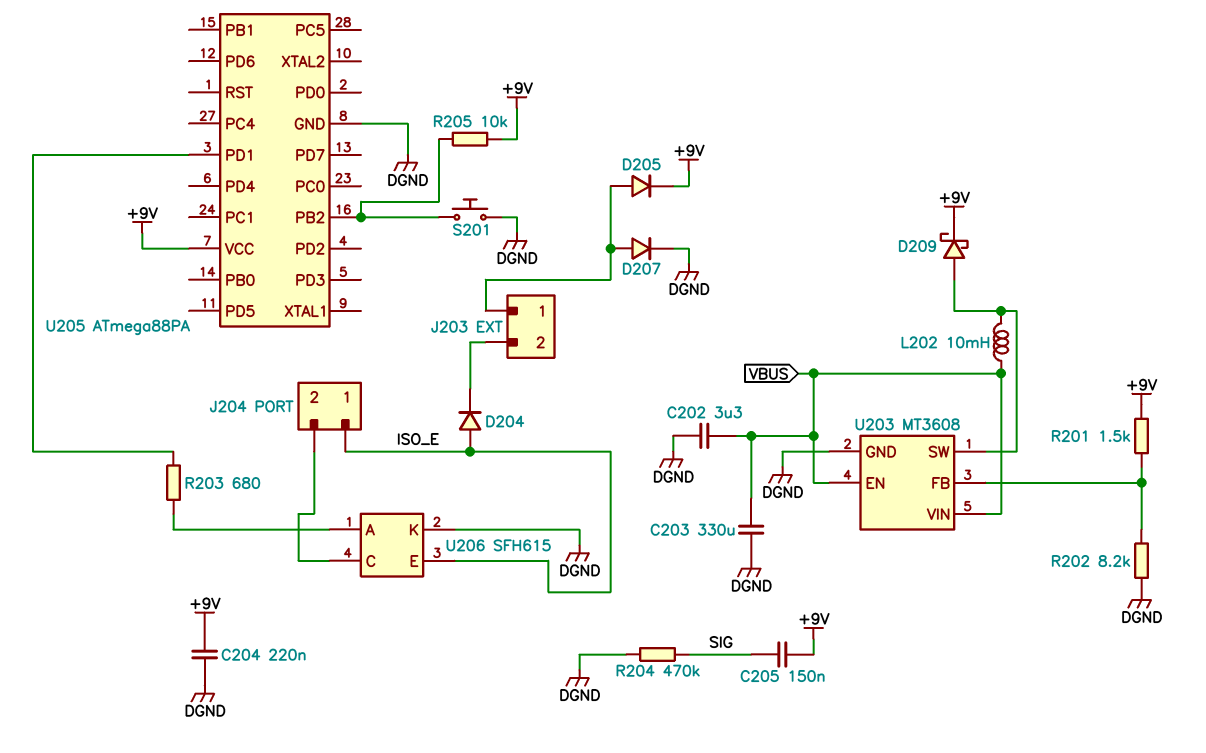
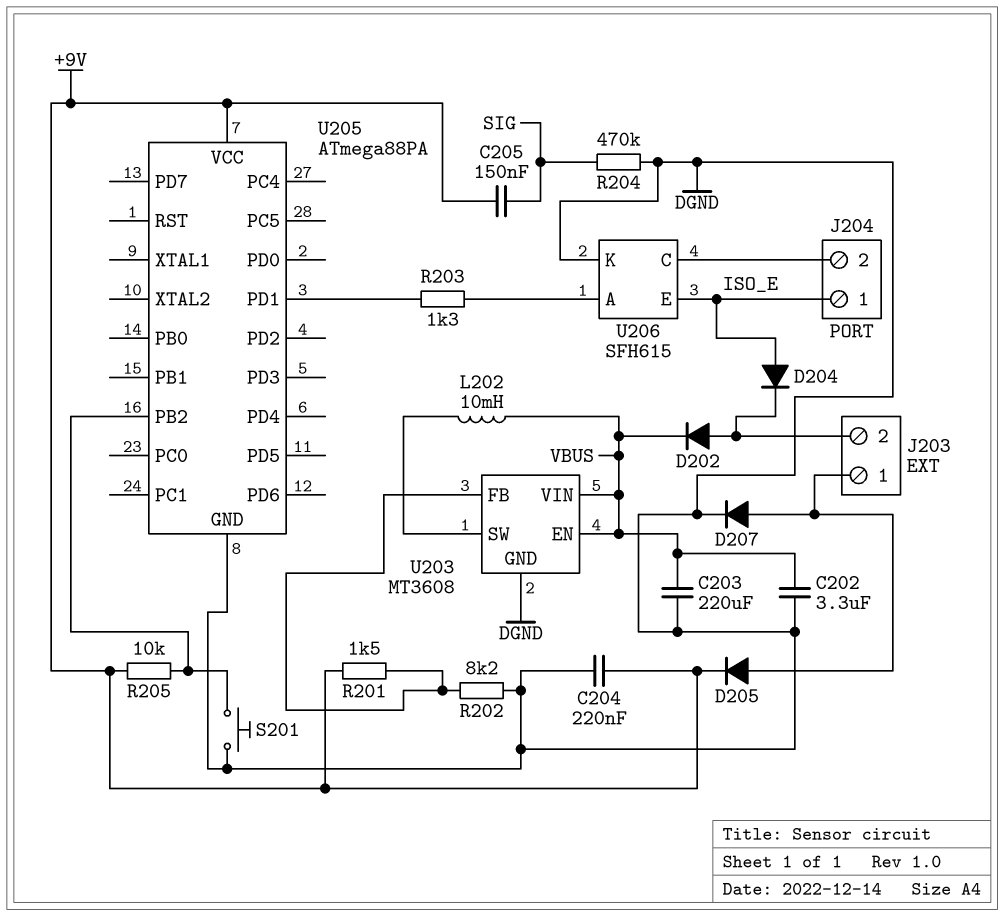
C203: 330uF (DGND, VBUS) -> 220uF (DGND, VBUS)
D202: none -> diode (A J203/2, K VBUS)
D209: schottky (A U203/SW, K +9V) -> none
R203: 680 (U205/PD1, U206/A) -> 1.3k (U205/PD1, U206/A)

